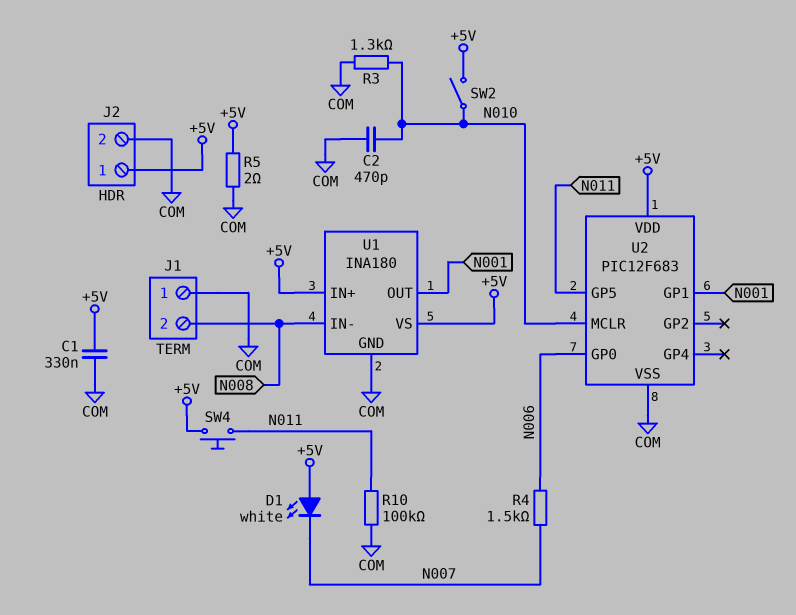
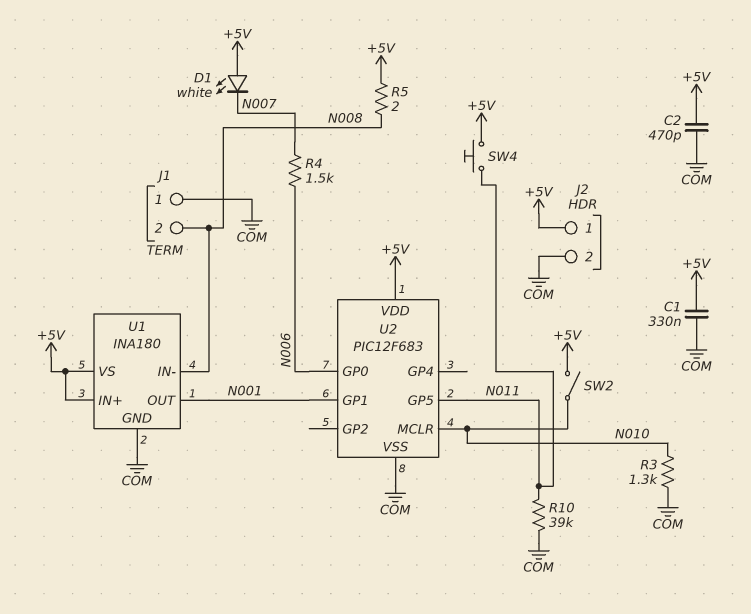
C2: 470pF (COM, N010) -> 470pF (+5V, COM)
R5: 2 (+5V, COM) -> 2 (+5V, N008)
R10: 100k (COM, N011) -> 39k (COM, N011)

